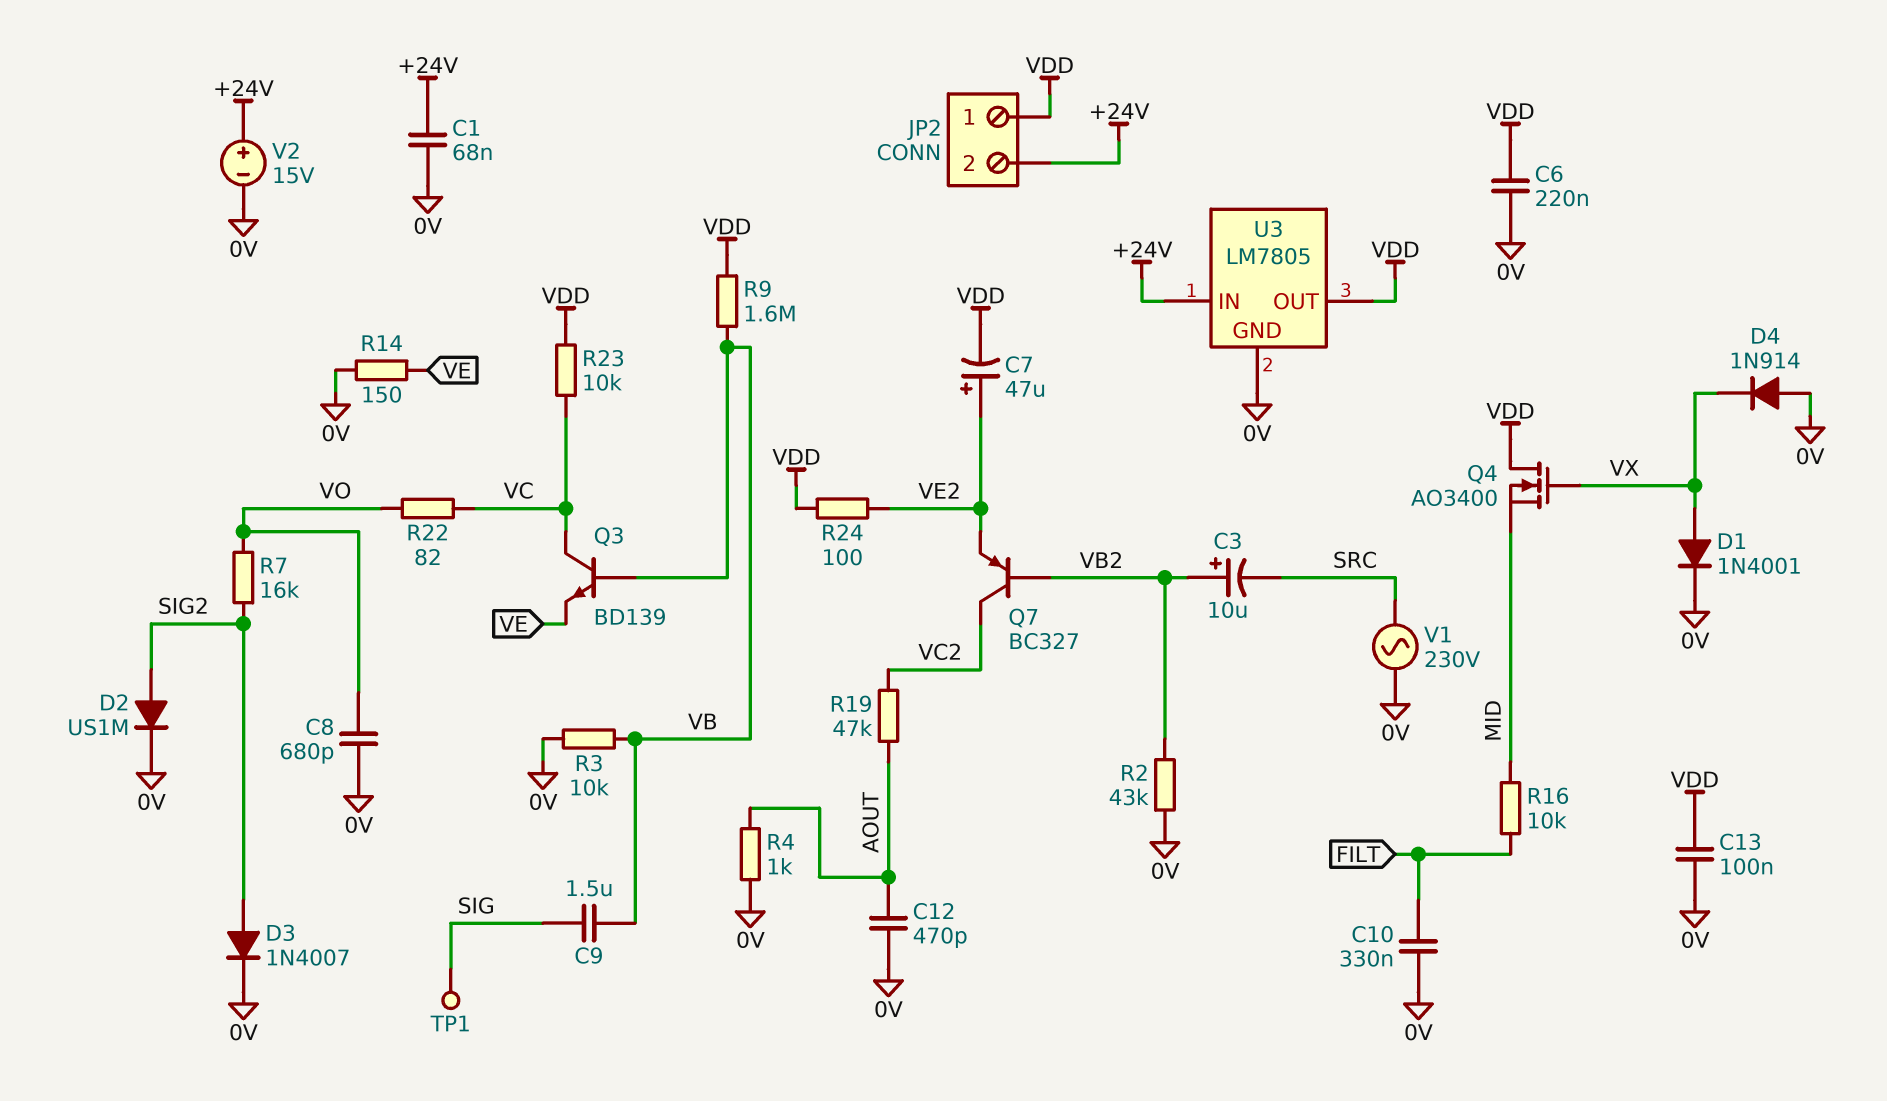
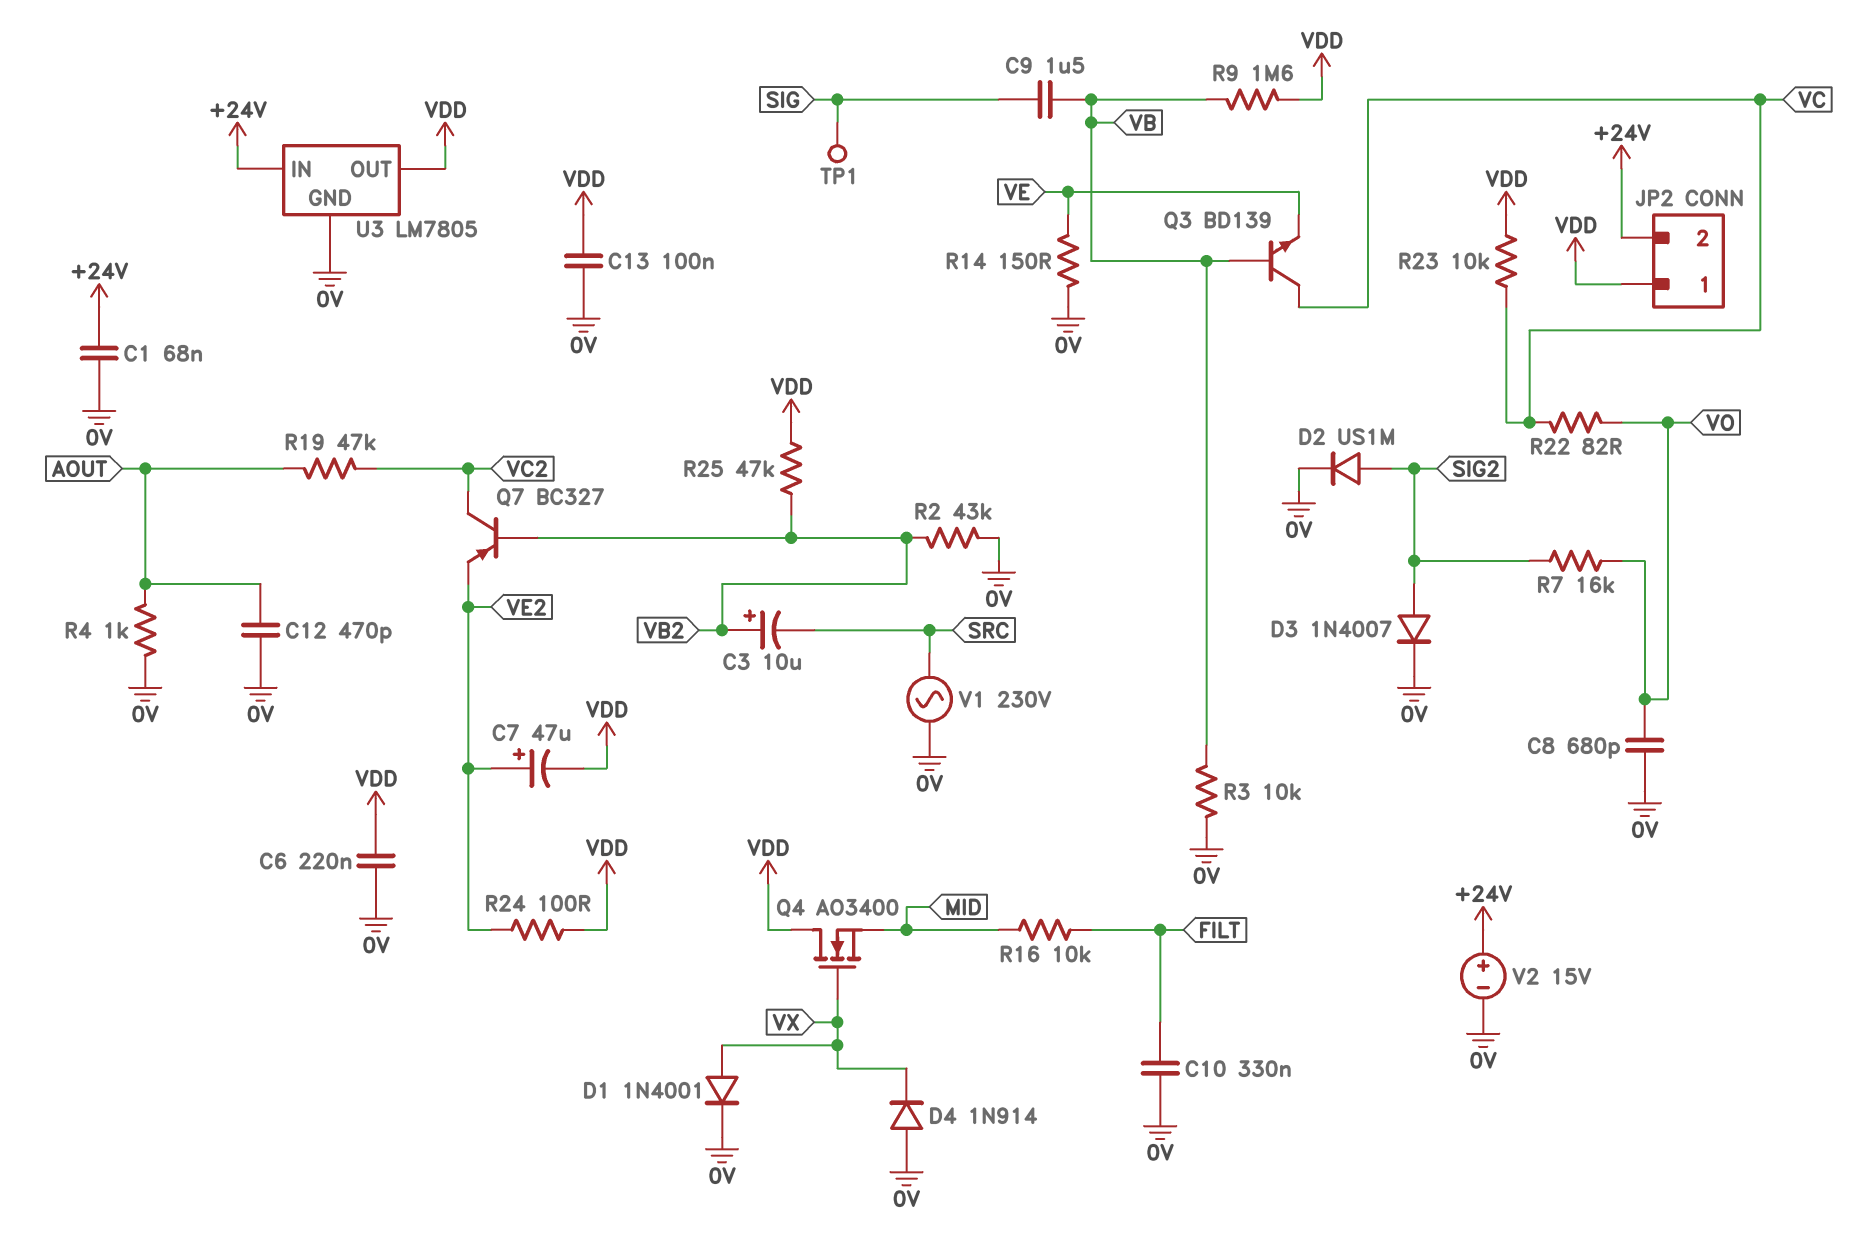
R25: none -> 47k (VB2, VDD)

